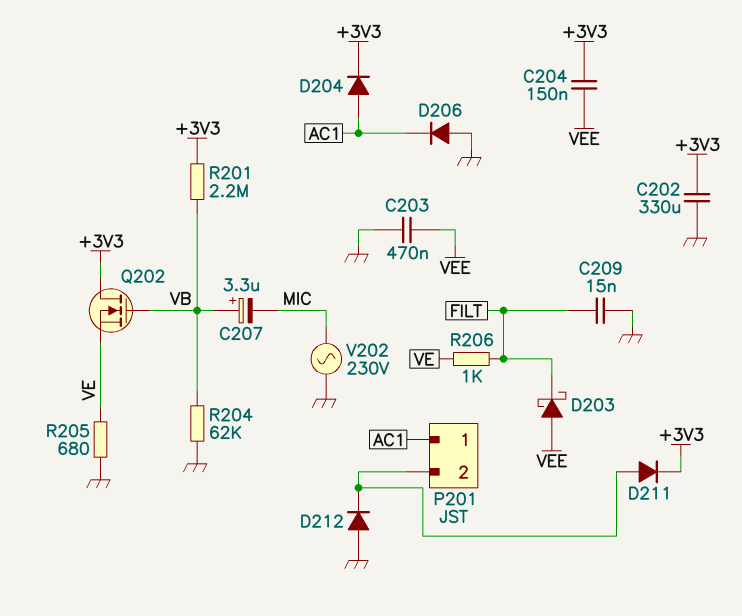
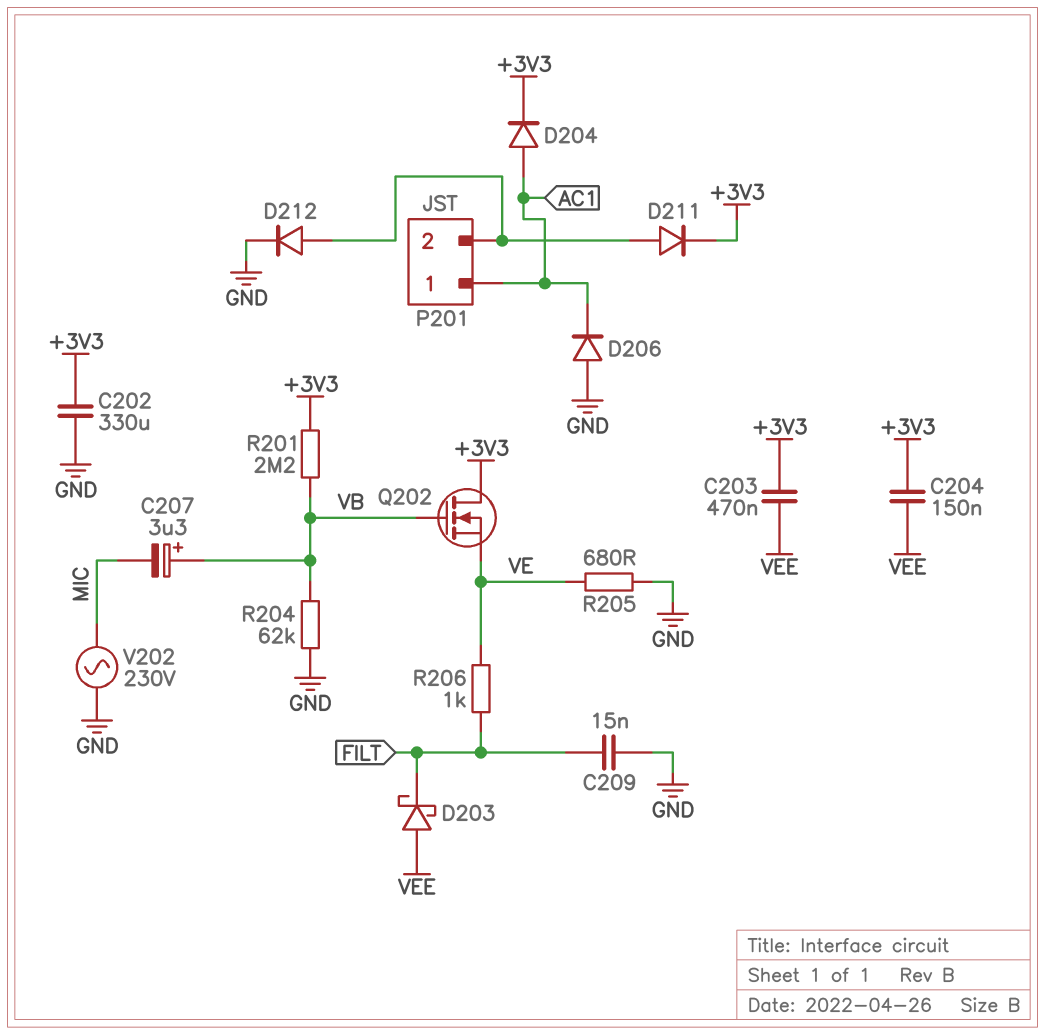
C203: 470nF (GND, VEE) -> 470nF (+3V3, VEE)
D212: diode (A GND, K P201/2) -> diode (A P201/2, K GND)

